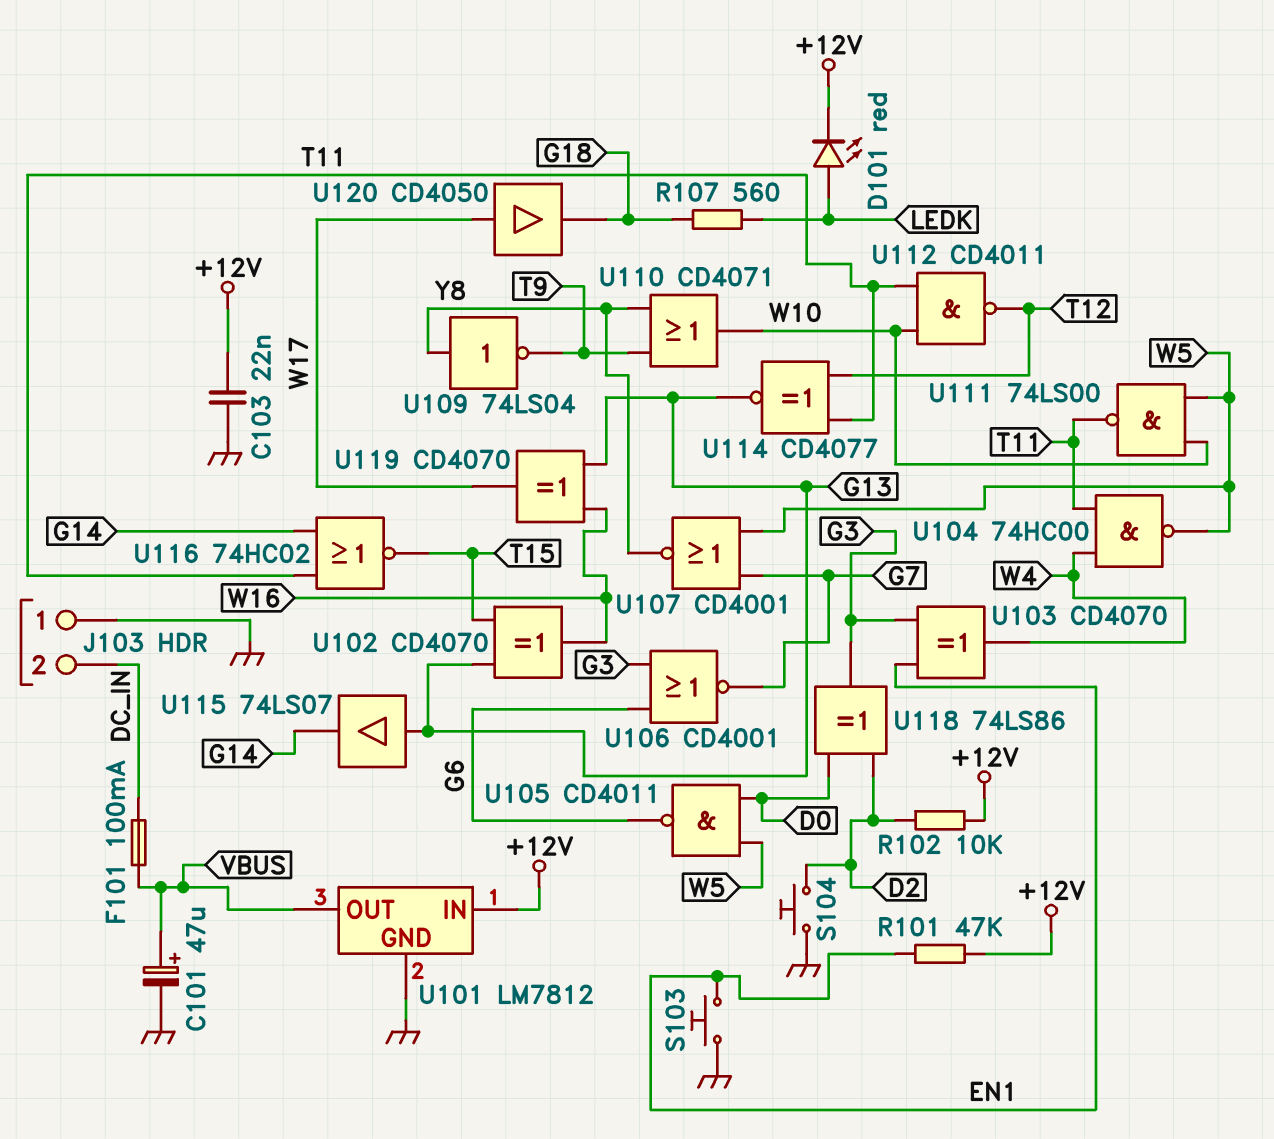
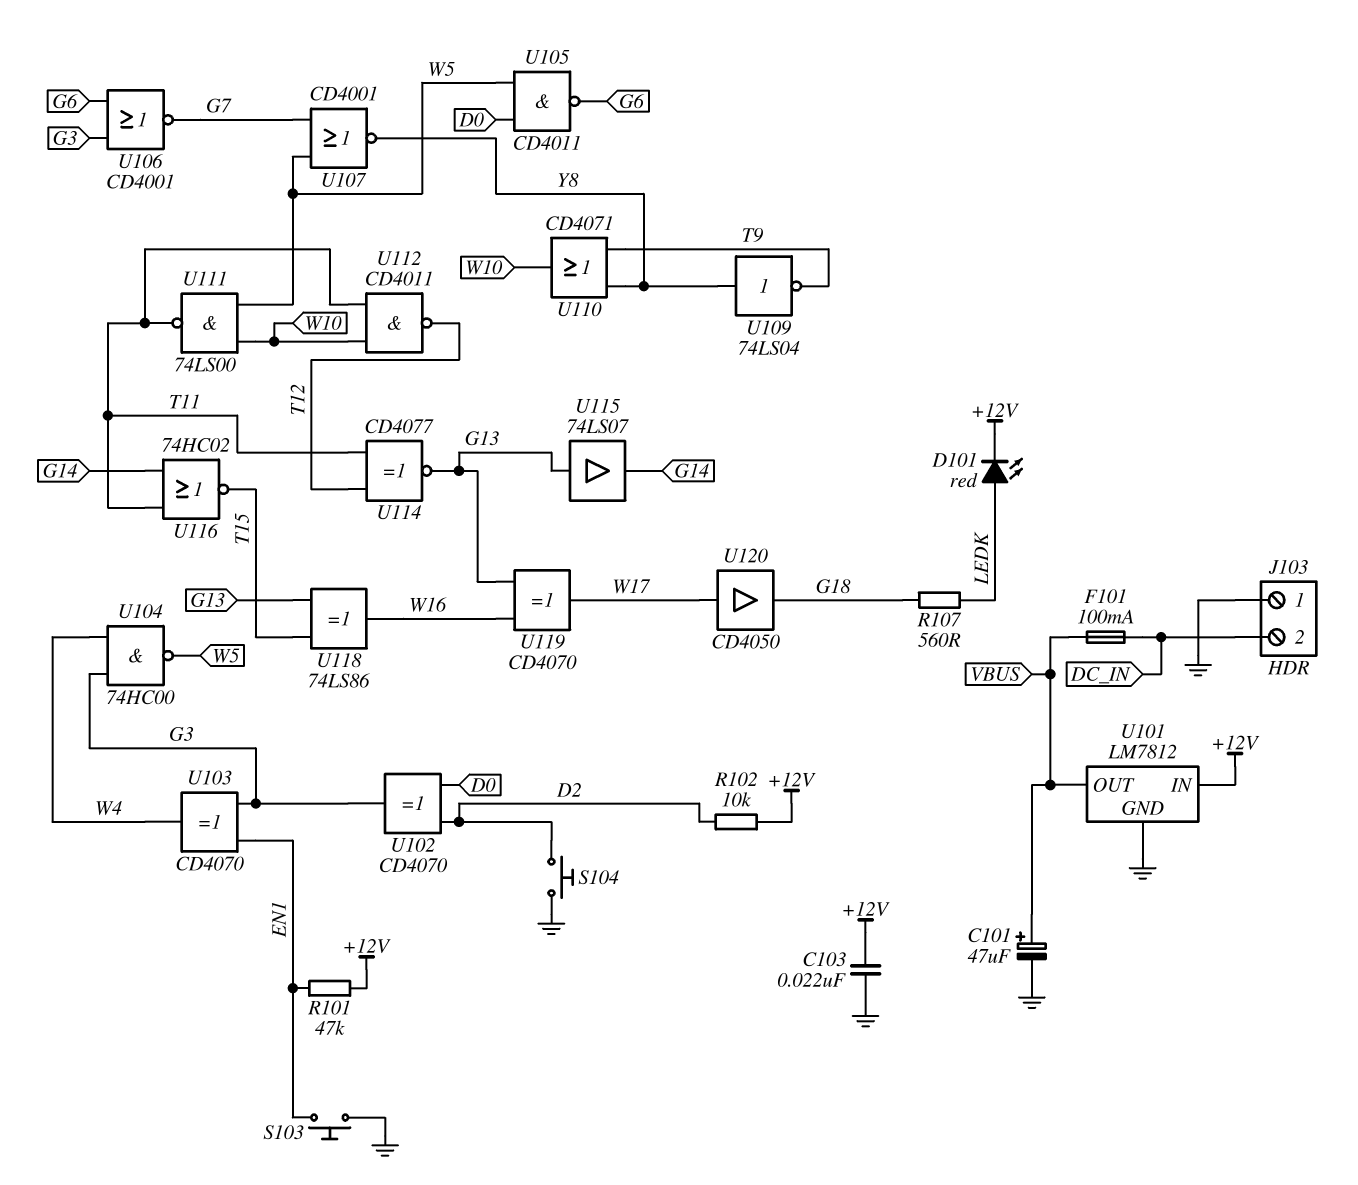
U102: XOR CD4070 (in G13, in T15, out W16) -> XOR CD4070 (in D0, in D2, out G3)
U104: NAND 74HC00 (in T11, in W4, out W5) -> NAND 74HC00 (in G3, in W4, out W5)
U118: XOR 74LS86 (in D0, in D2, out G3) -> XOR 74LS86 (in G13, in T15, out W16)

